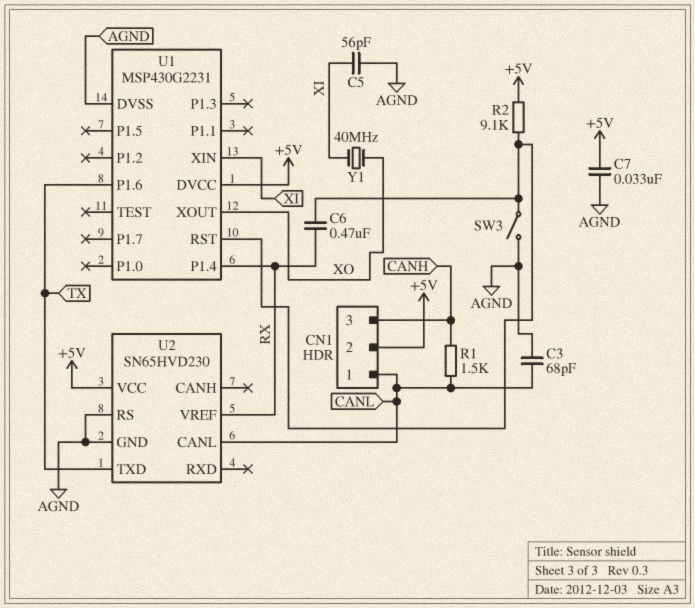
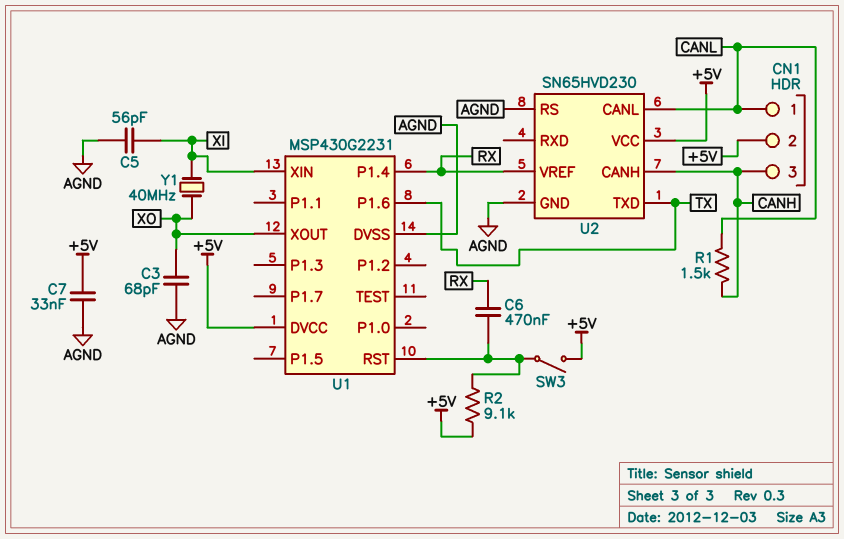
C3: 68pF (AGND, CANL) -> 68pF (AGND, XO)
SW3: switch (AGND, U1/RST) -> switch (+5V, U1/RST)
U2 pin CANH: none -> CANH

